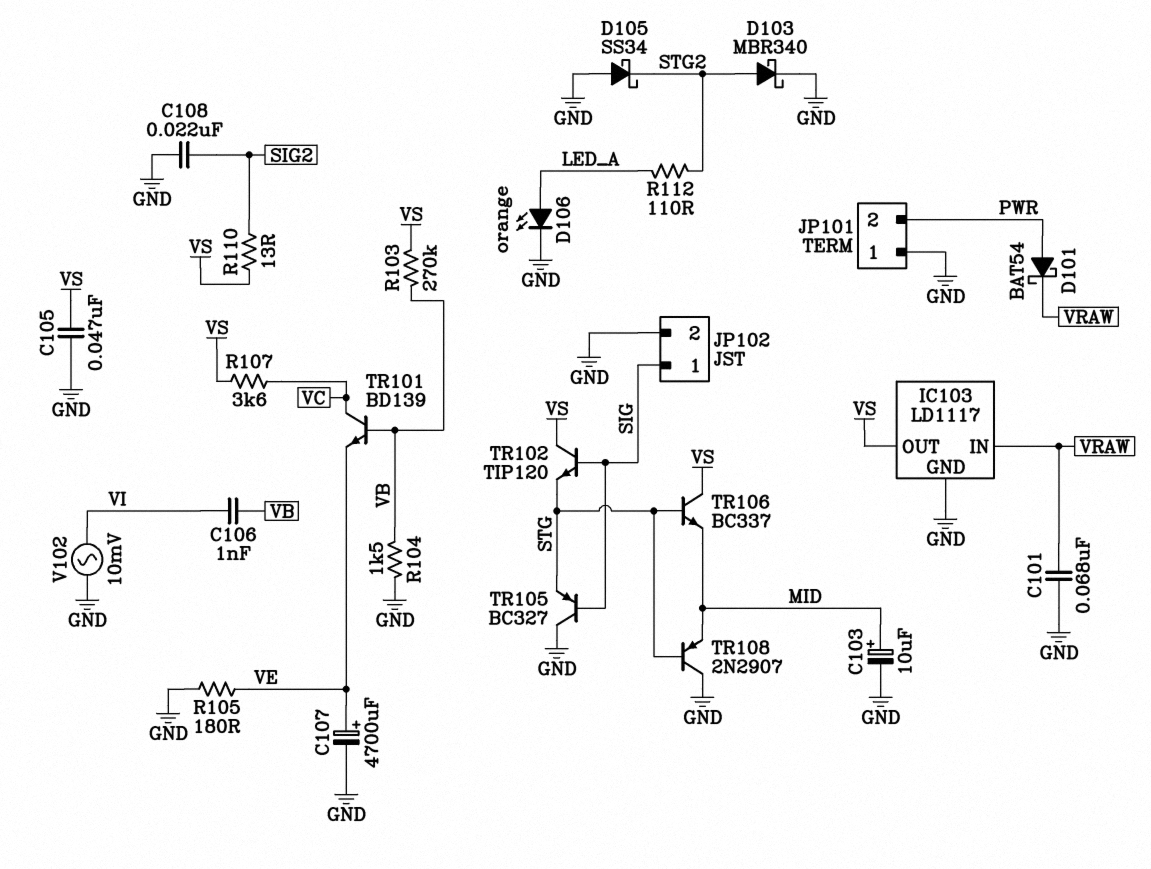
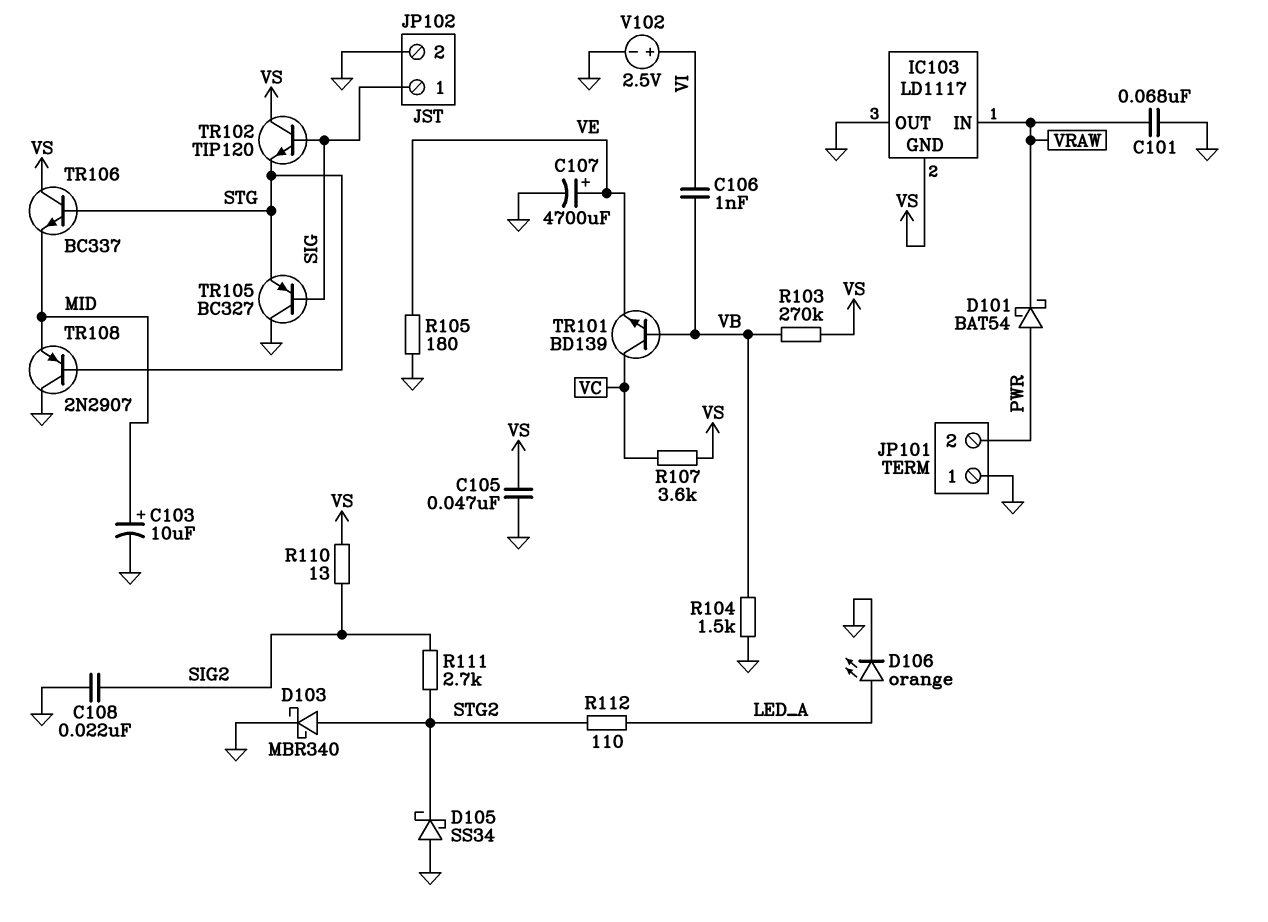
IC103 pin GND: GND -> VS
IC103 pin OUT: VS -> GND
R111: none -> 2.7k (SIG2, STG2)
V102: AC 10mV (GND, VI) -> 2.5V (plus VI, minus GND)

